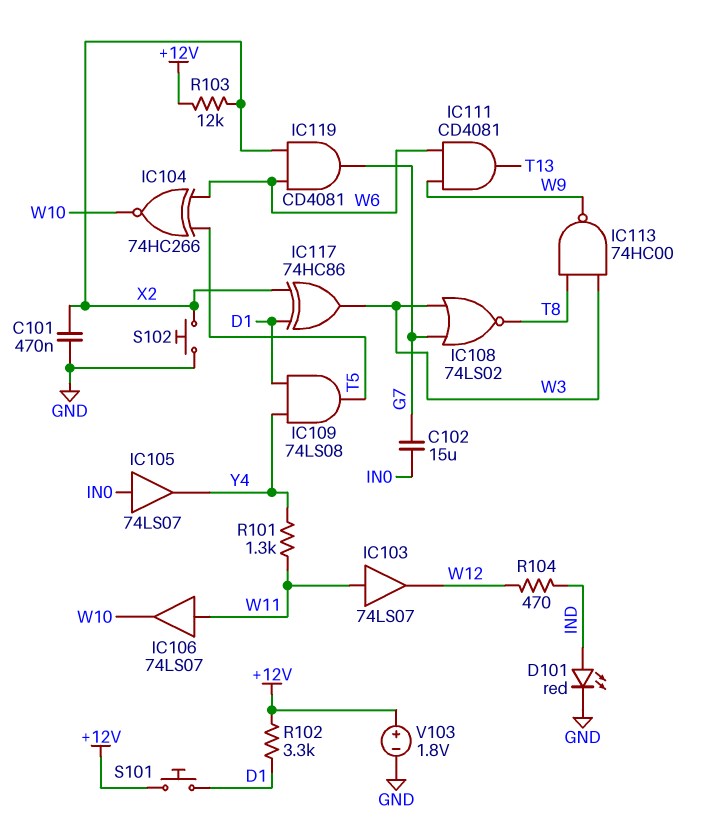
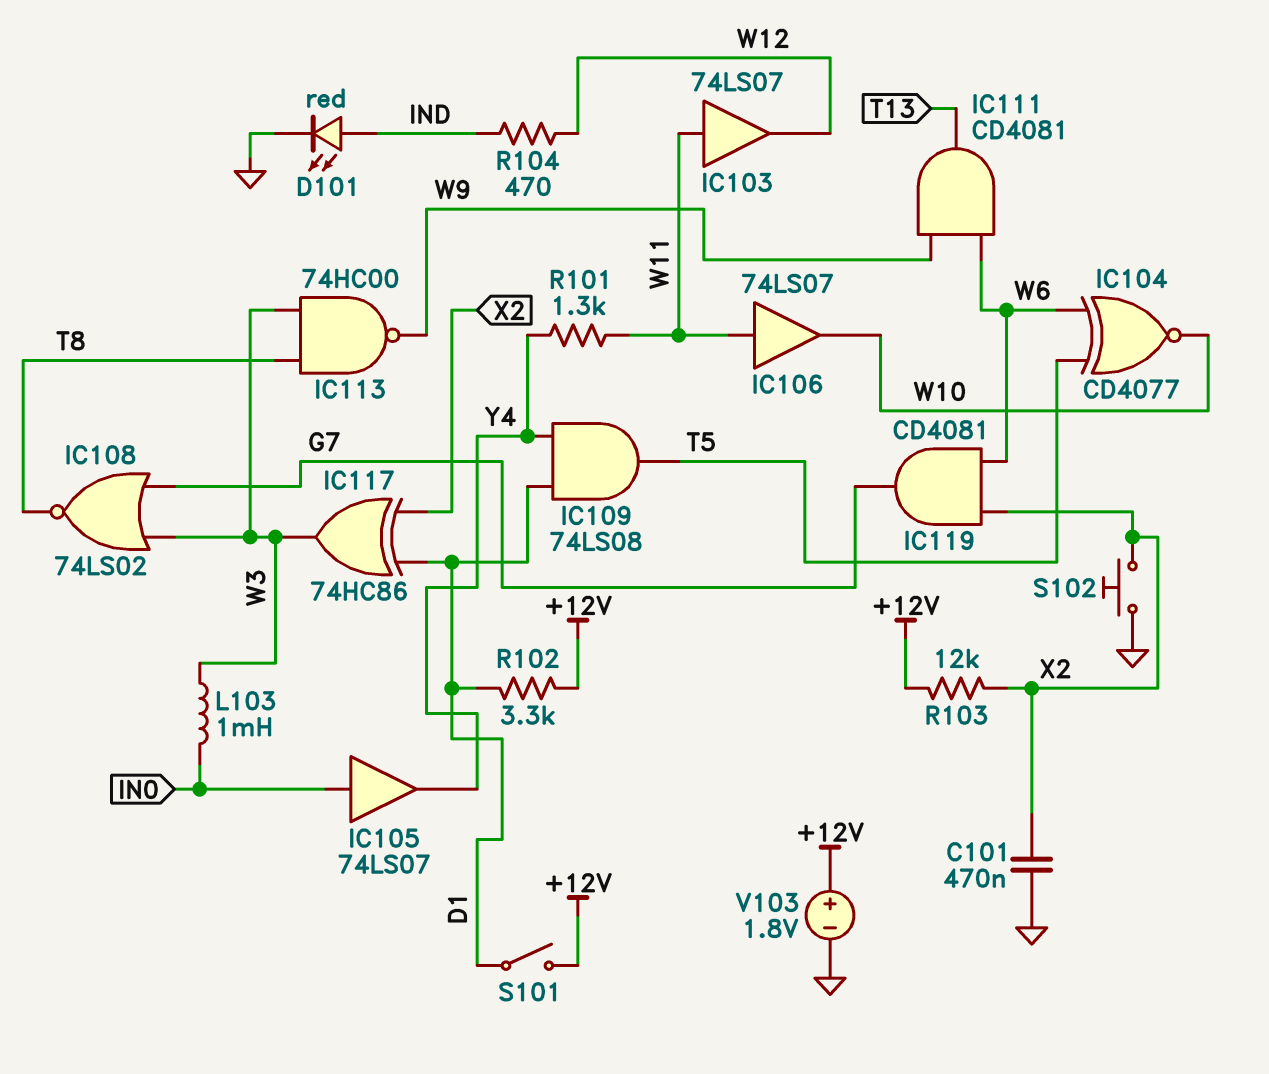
C102: 15uF (G7, IN0) -> none
IC104: XNOR 74HC266 (in T5, in W6, out W10) -> XNOR CD4077 (in T5, in W6, out W10)
L103: none -> 1mH (IN0, W3)
S101: button (+12V, D1) -> switch (+12V, D1)

